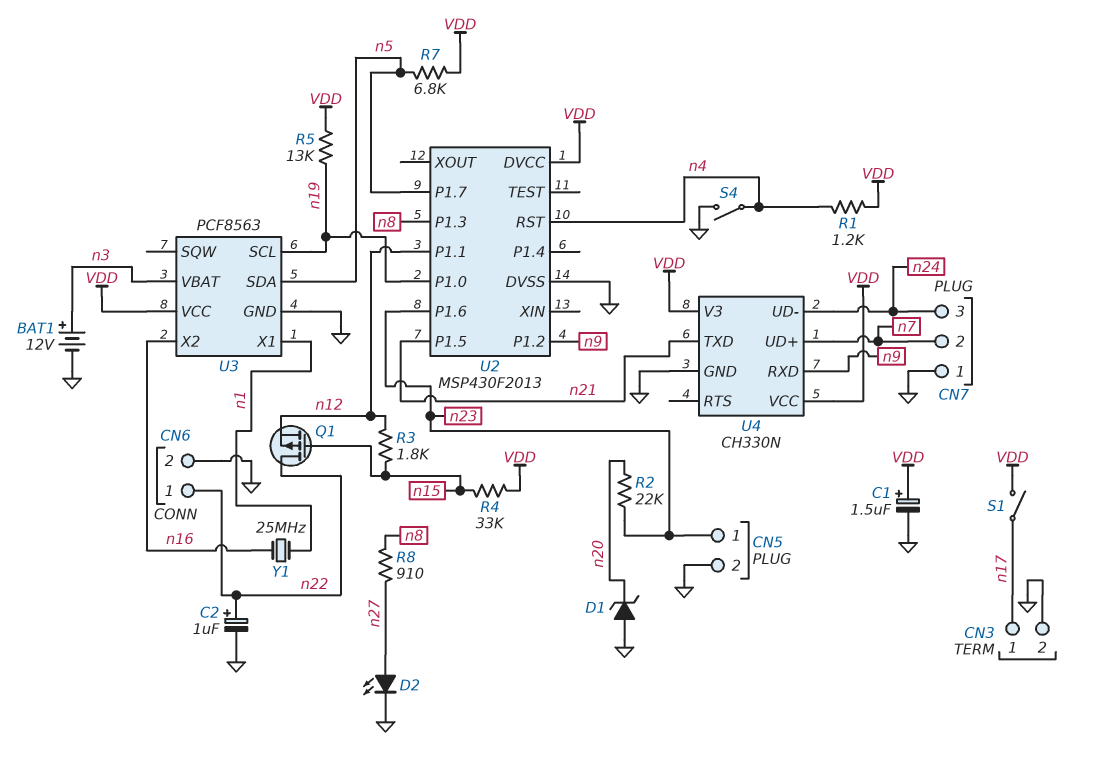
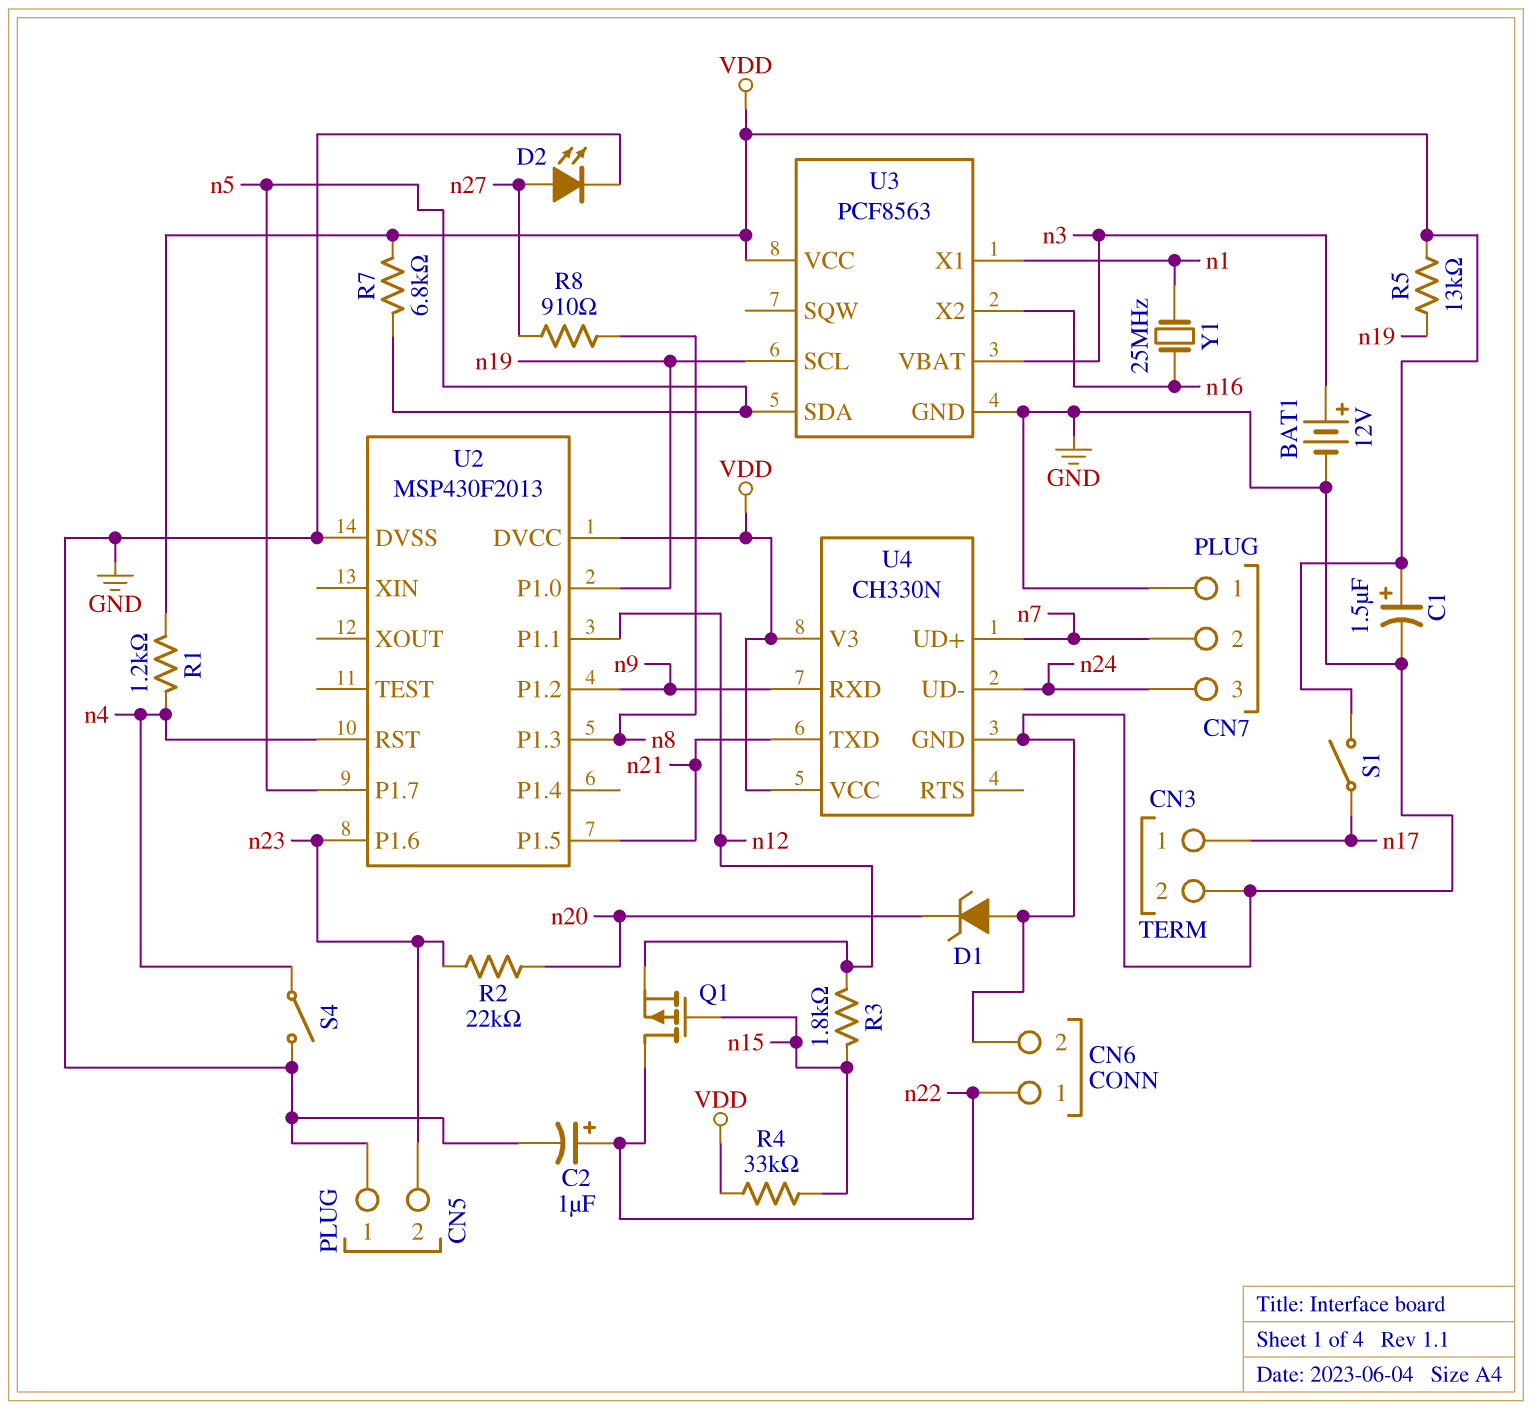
CN5 pin 1: n23 -> GND
CN5 pin 2: GND -> n23

